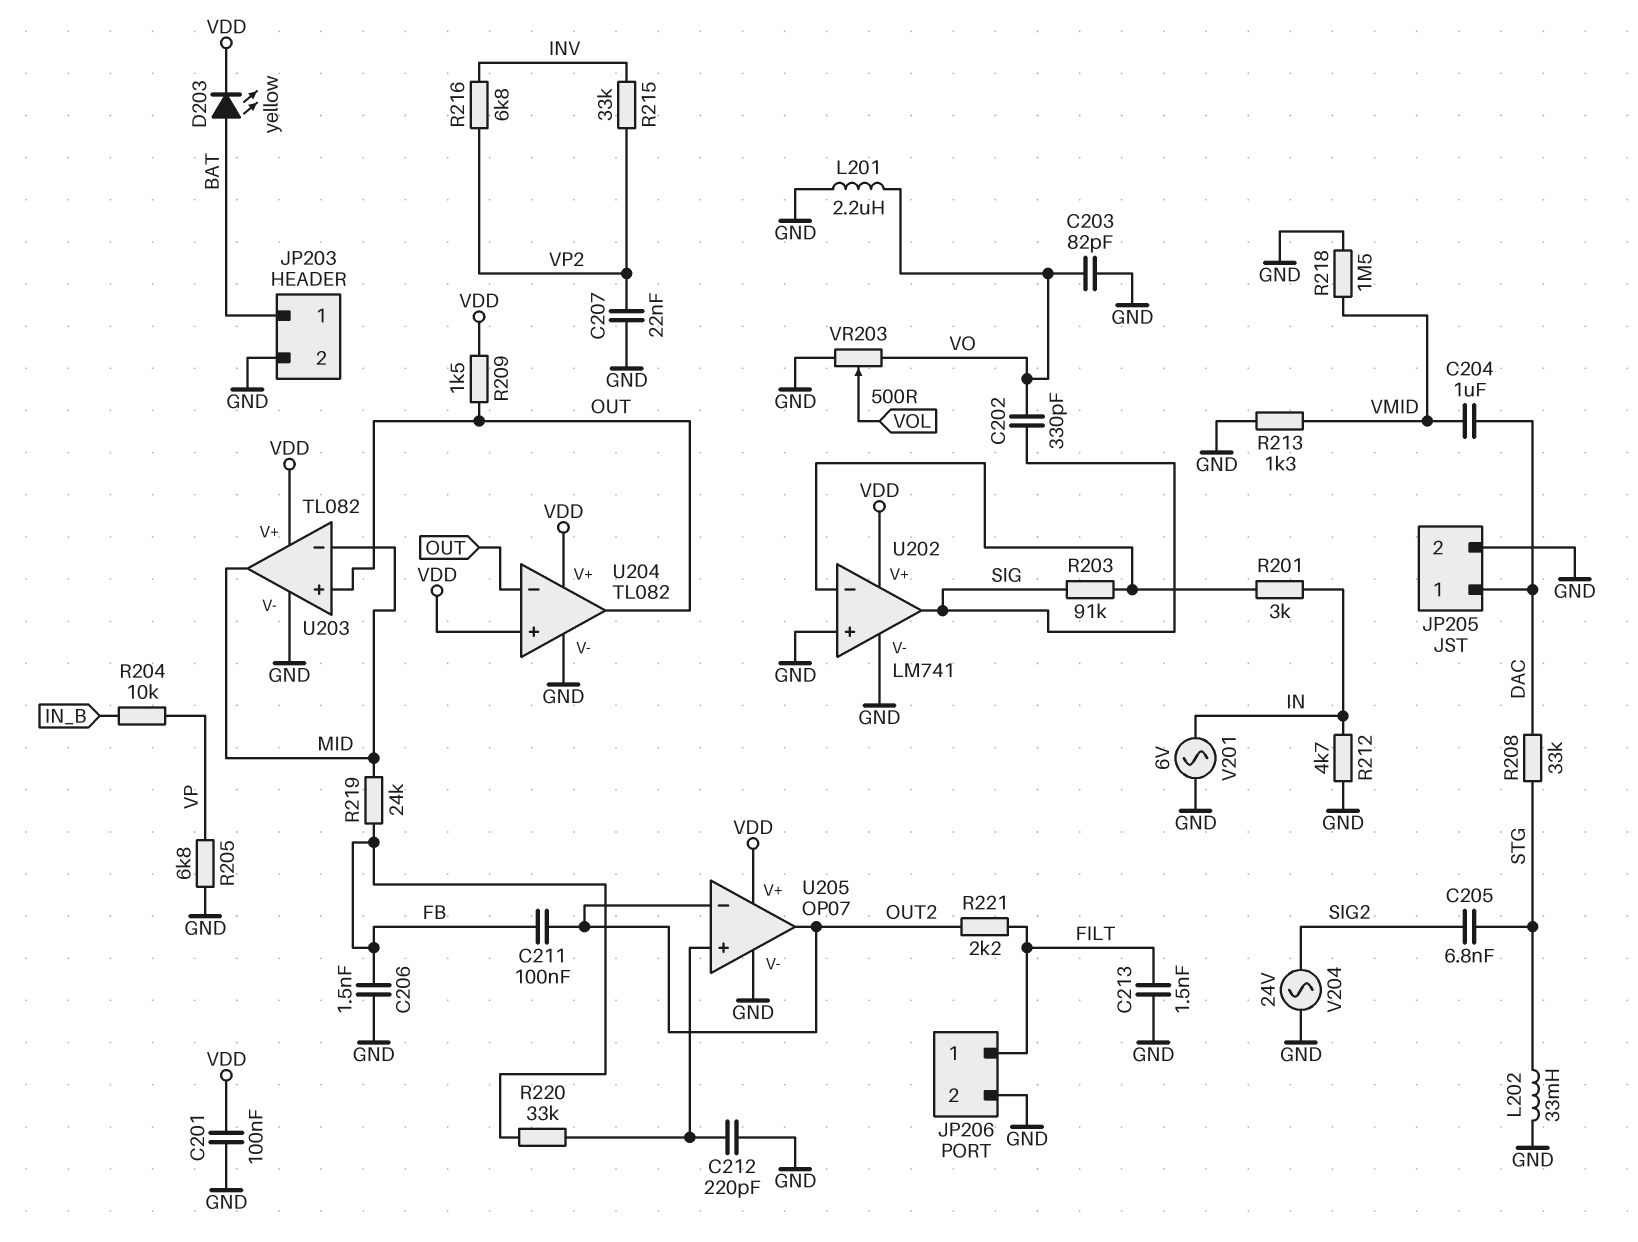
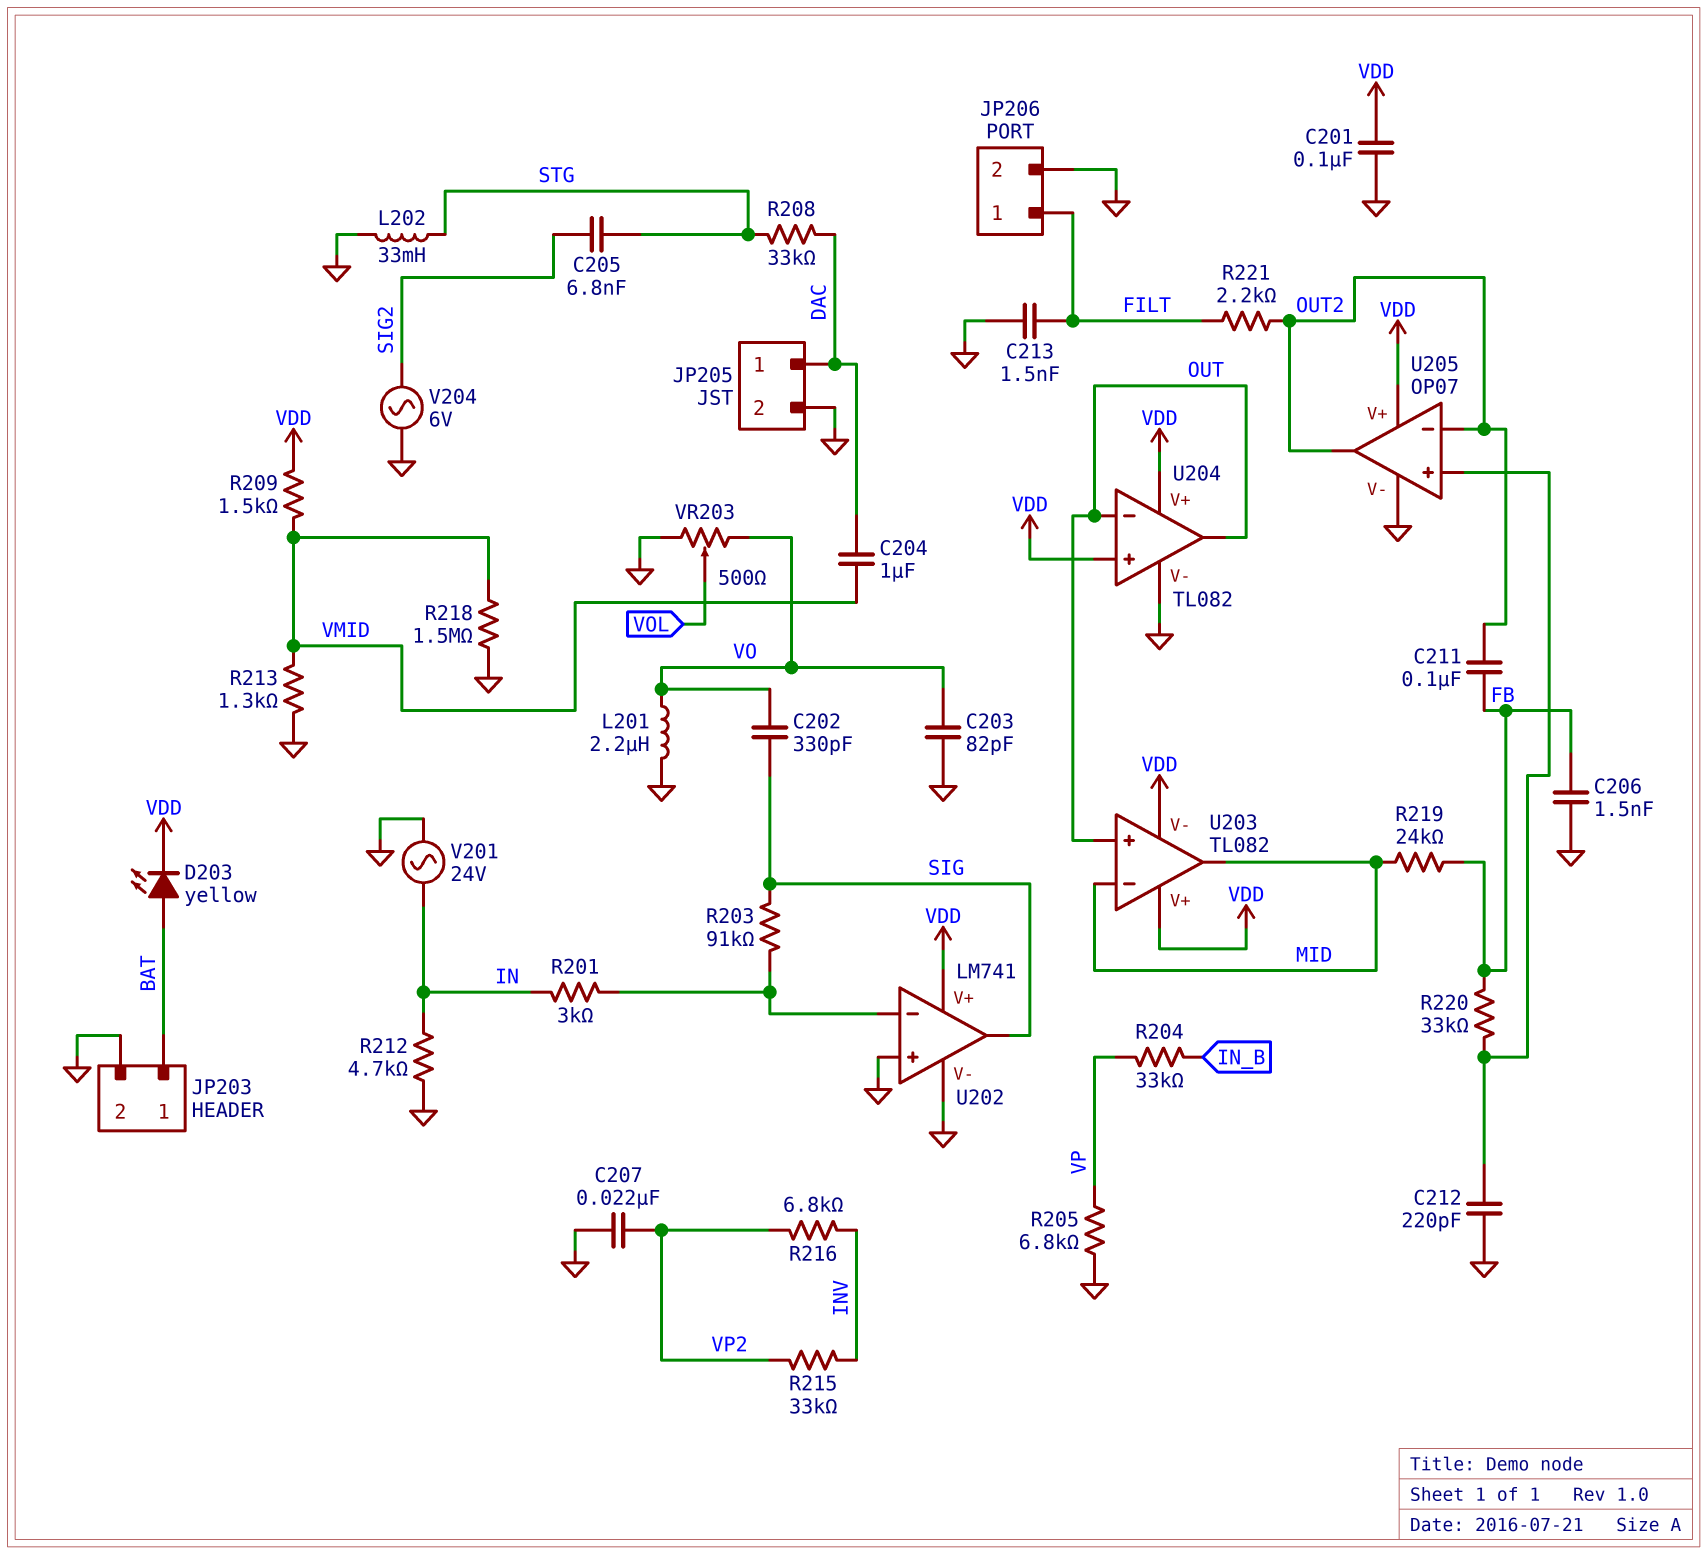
R204: 10k (IN_B, VP) -> 33k (IN_B, VP)
R209: 1.5k (OUT, VDD) -> 1.5k (VDD, VMID)
U203 pin V-: GND -> VDD
V201: AC 6V (GND, IN) -> AC 24V (GND, IN)
V204: AC 24V (GND, SIG2) -> AC 6V (GND, SIG2)

